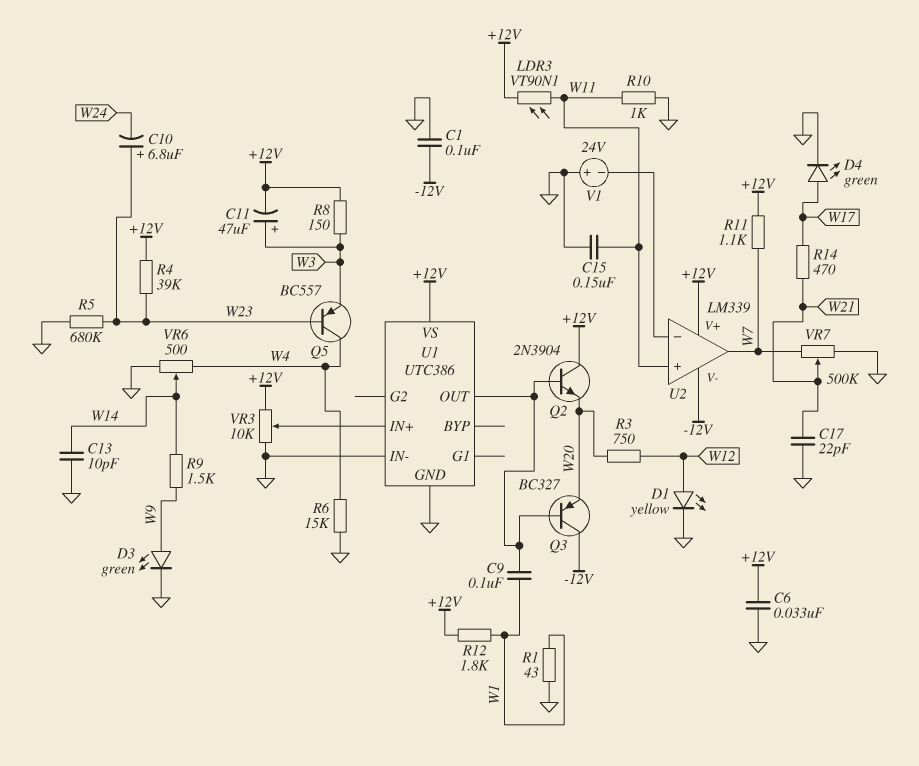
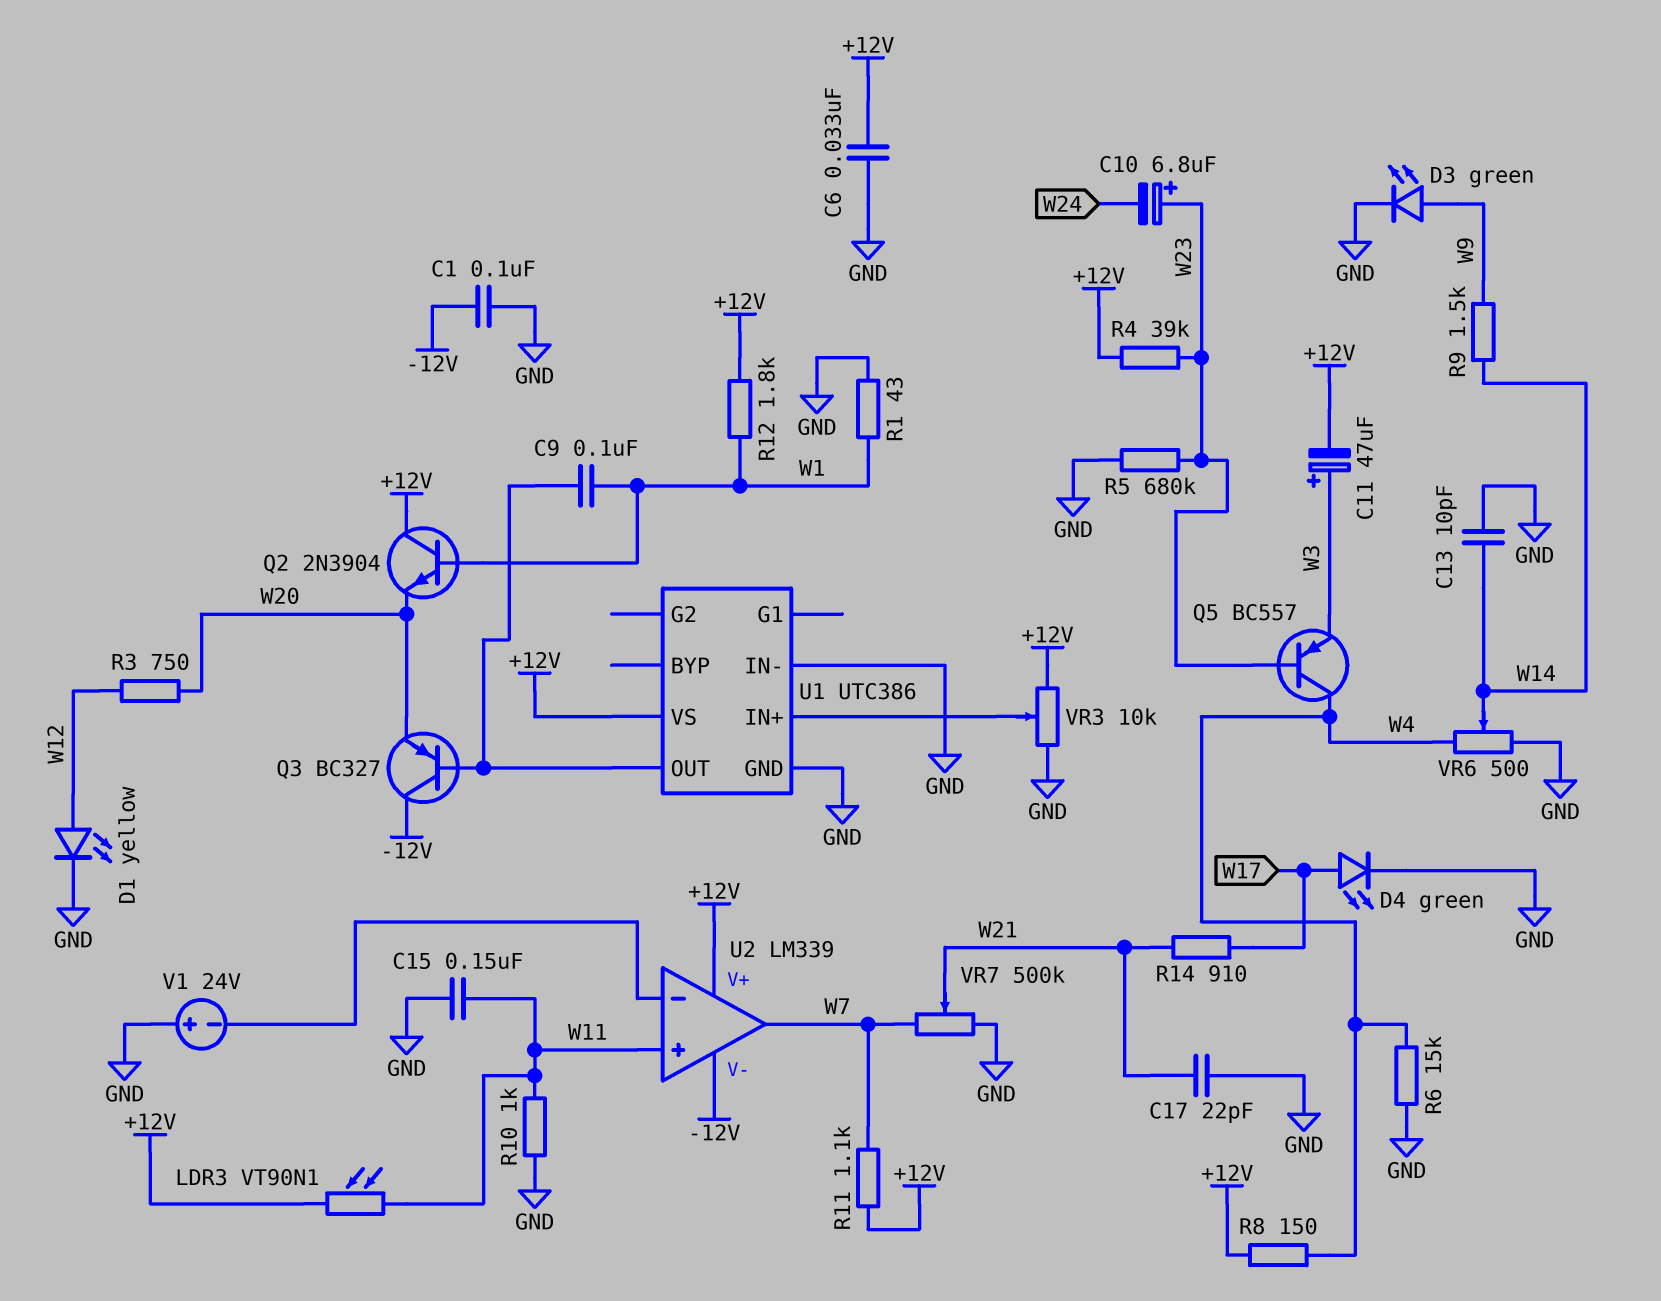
Q2: NPN 2N3904 (B U1/OUT, C +12V, E W20) -> NPN 2N3904 (B W1, C +12V, E W20)
R8: 150 (+12V, W3) -> 150 (+12V, W4)
R14: 470 (W17, W21) -> 910 (W17, W21)

